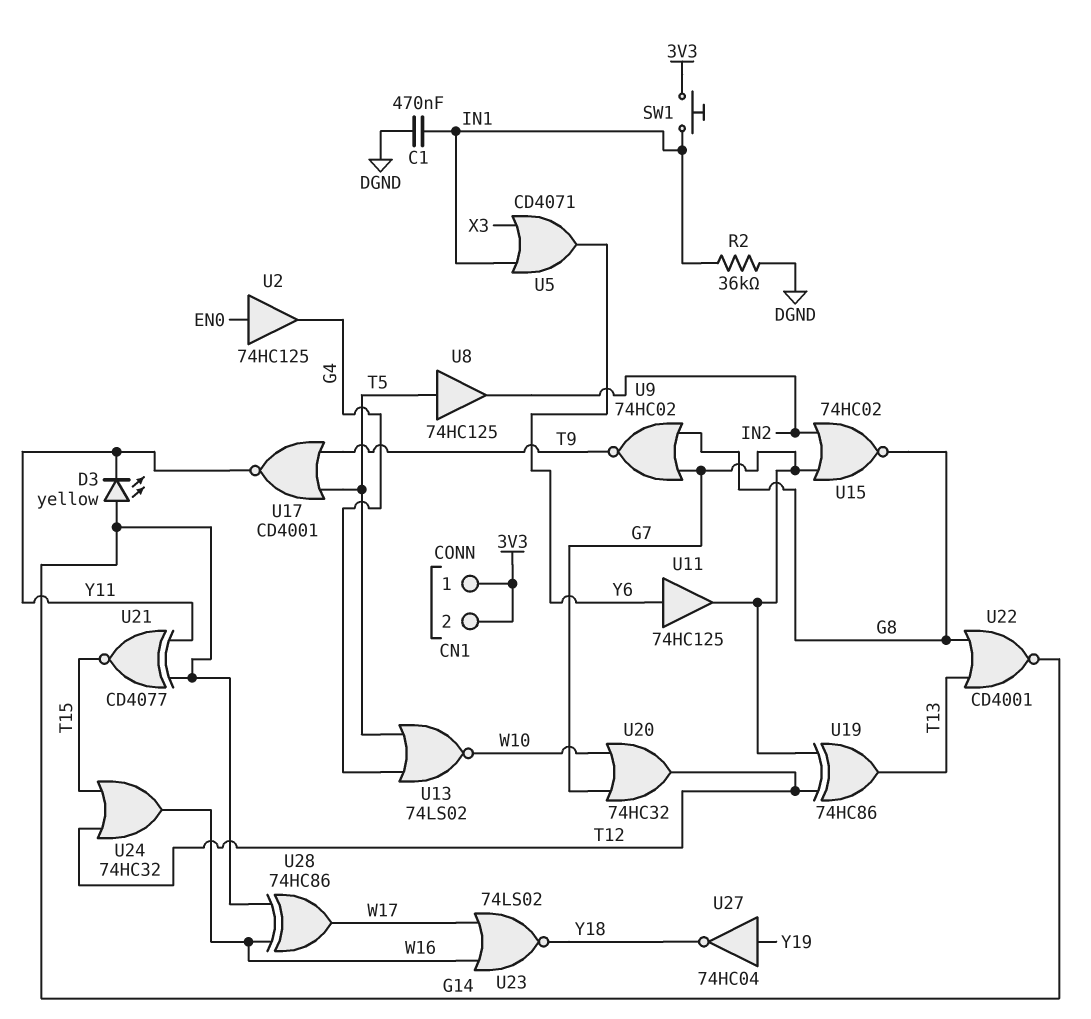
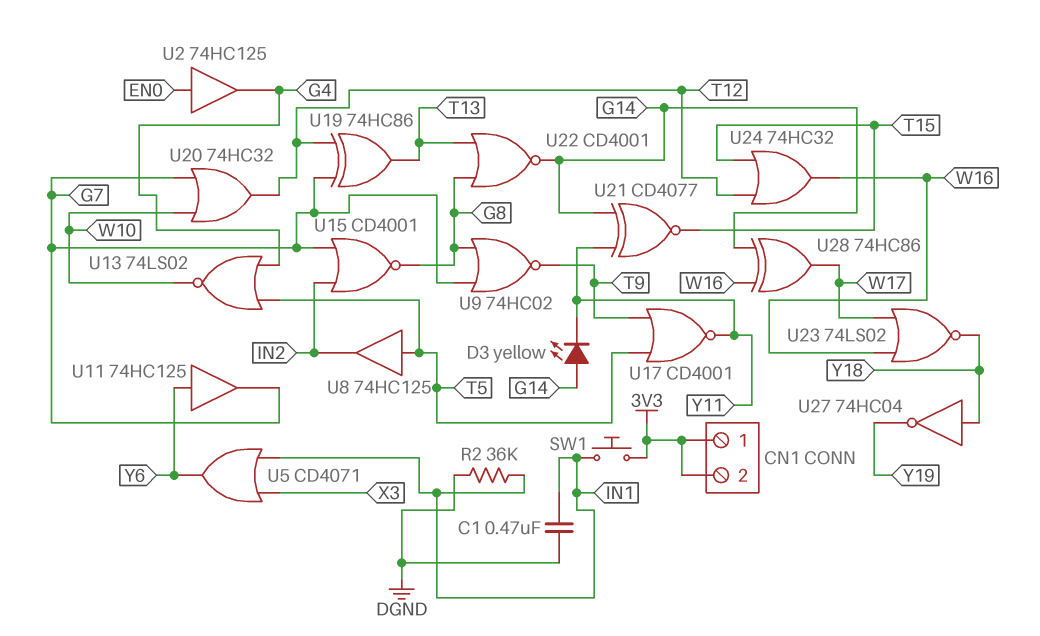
U15: NOR 74HC02 (in G7, in IN2, out G8) -> NOR CD4001 (in G7, in IN2, out G8)
U27: NOT 74HC04 (in Y19, out Y18) -> NOT 74HC04 (in Y18, out Y19)

